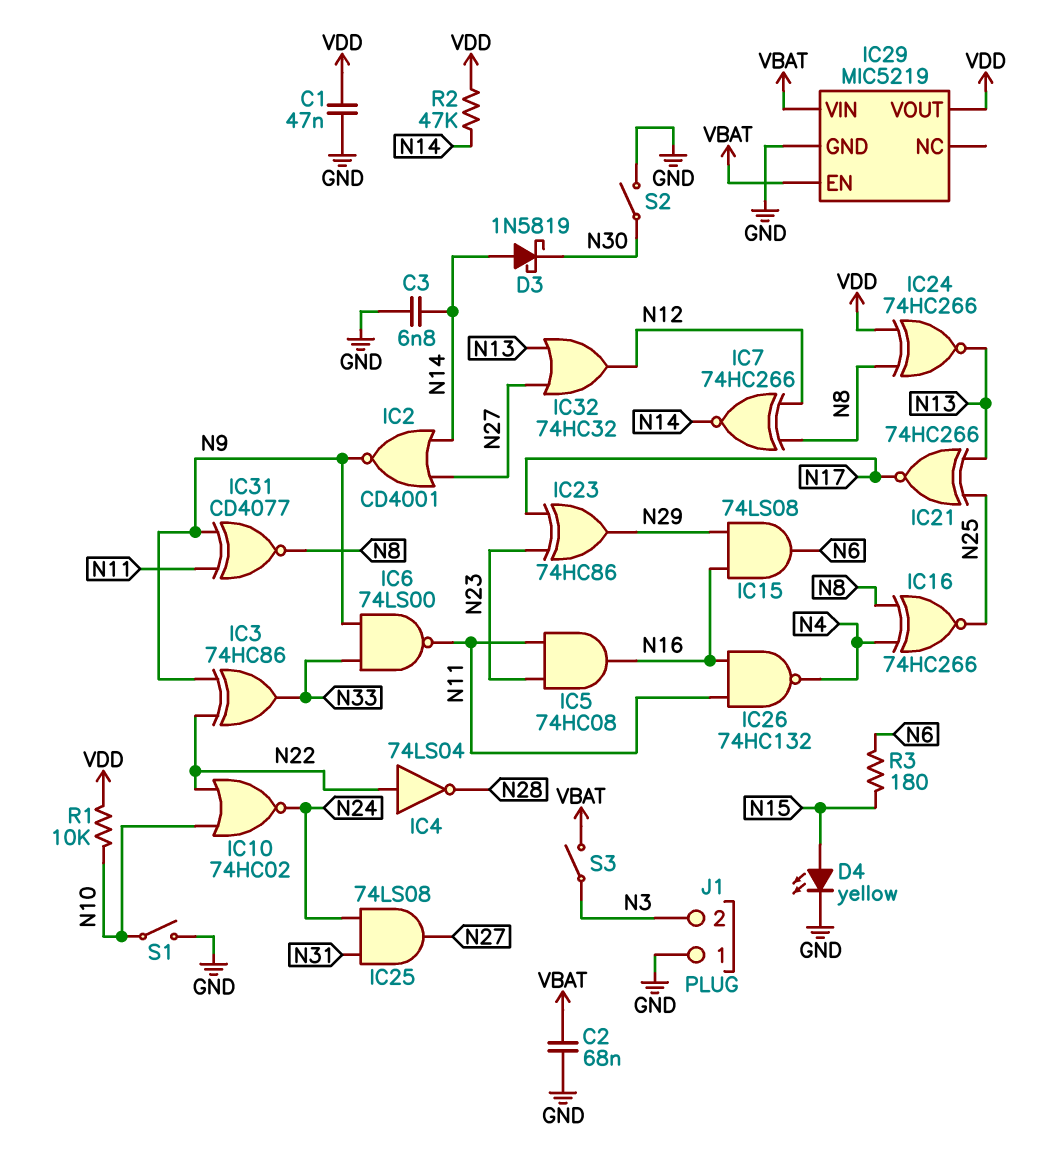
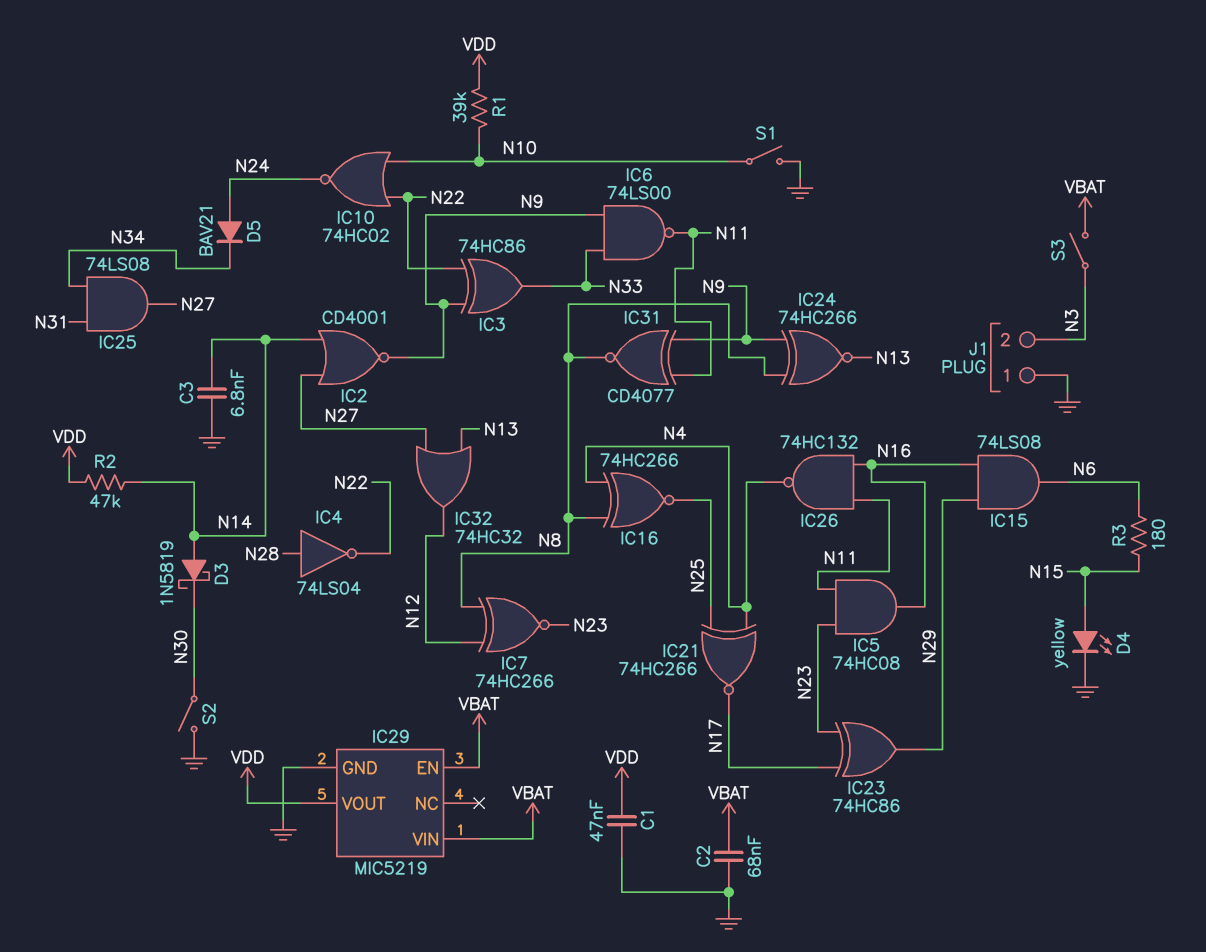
D5: none -> diode BAV21 (A N24, K N34)
IC4: NOT 74LS04 (in N22, out N28) -> NOT 74LS04 (in N28, out N22)
IC7: XNOR 74HC266 (in N8, in N12, out N14) -> XNOR 74HC266 (in N8, in N12, out N23)
IC21: XNOR 74HC266 (in N13, in N25, out N17) -> XNOR 74HC266 (in N4, in N25, out N17)
IC24: XNOR 74HC266 (in N8, in VDD, out N13) -> XNOR 74HC266 (in N8, in N9, out N13)
IC25: AND 74LS08 (in N24, in N31, out N27) -> AND 74LS08 (in N31, in N34, out N27)
R1: 10k (N10, VDD) -> 39k (N10, VDD)

